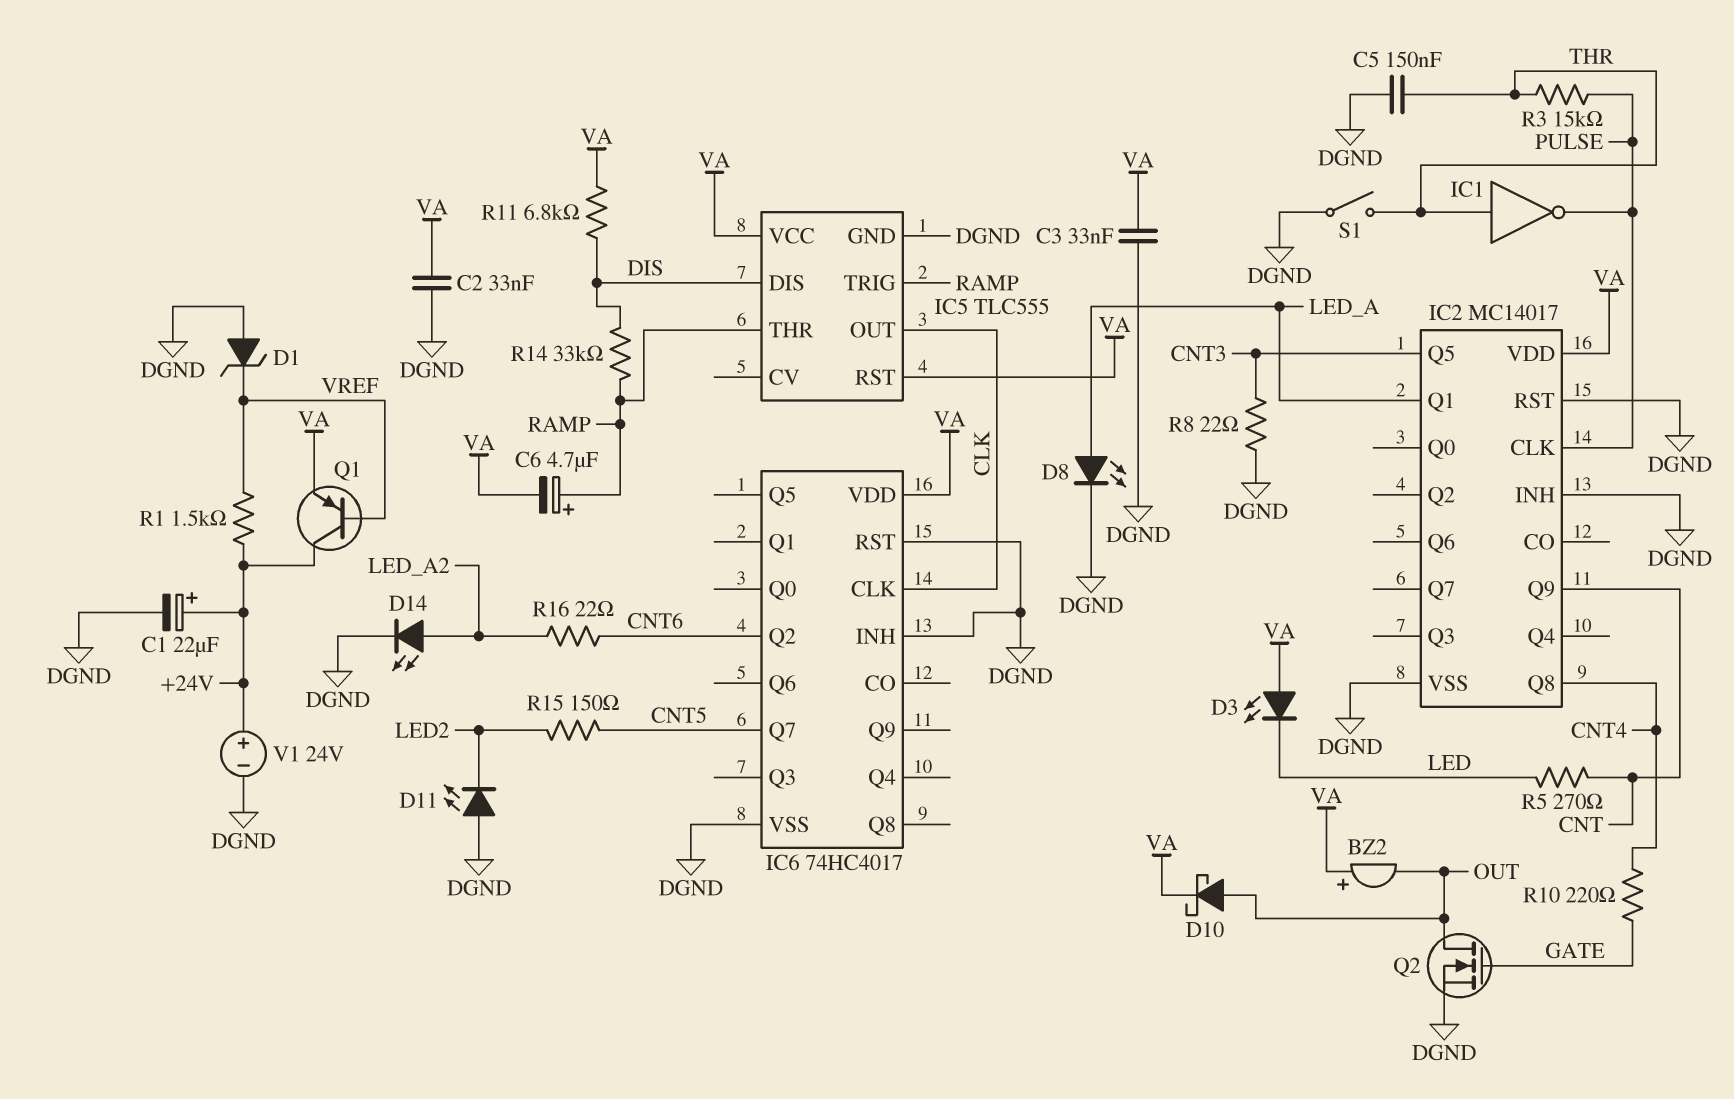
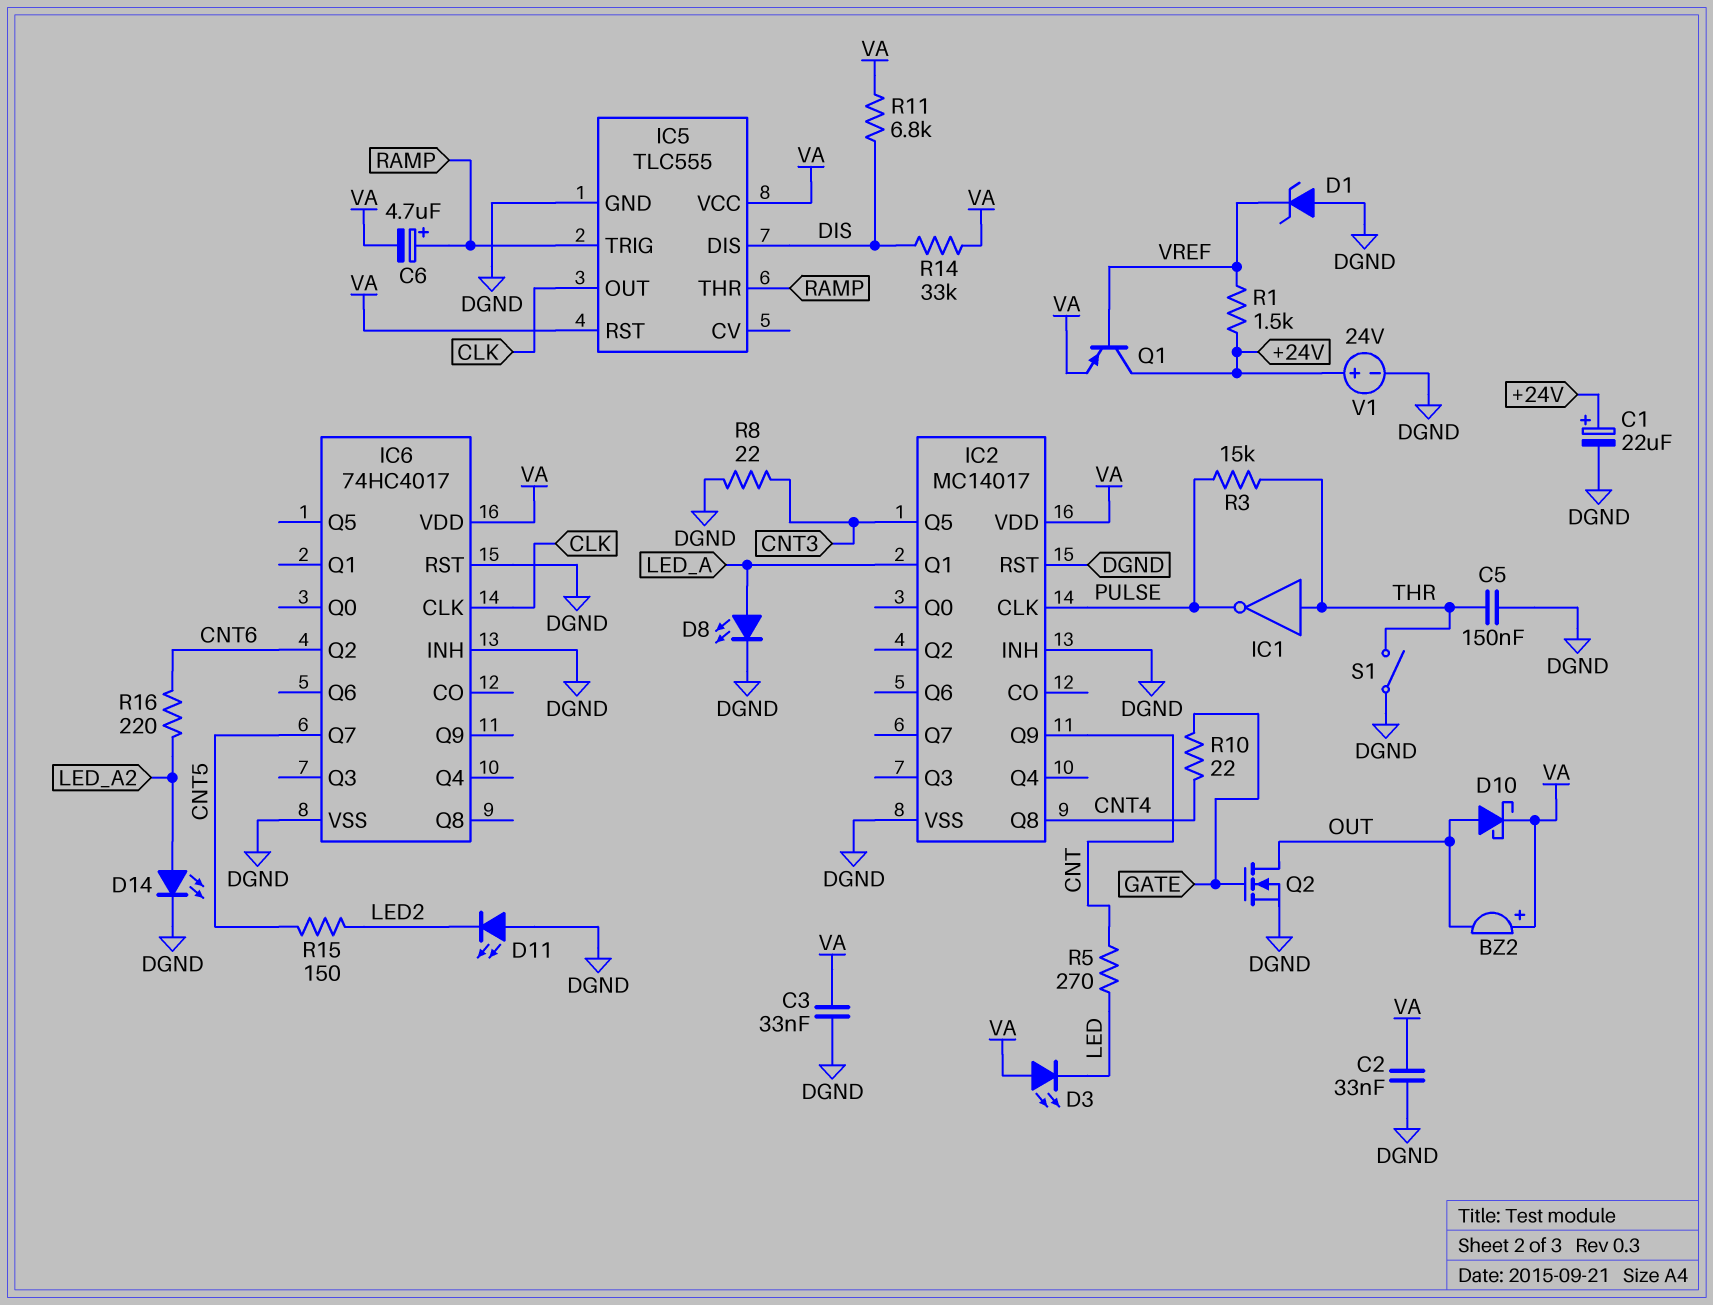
R10: 220 (CNT4, GATE) -> 22 (CNT4, GATE)
R14: 33k (DIS, RAMP) -> 33k (DIS, VA)
R16: 22 (CNT6, LED_A2) -> 220 (CNT6, LED_A2)

